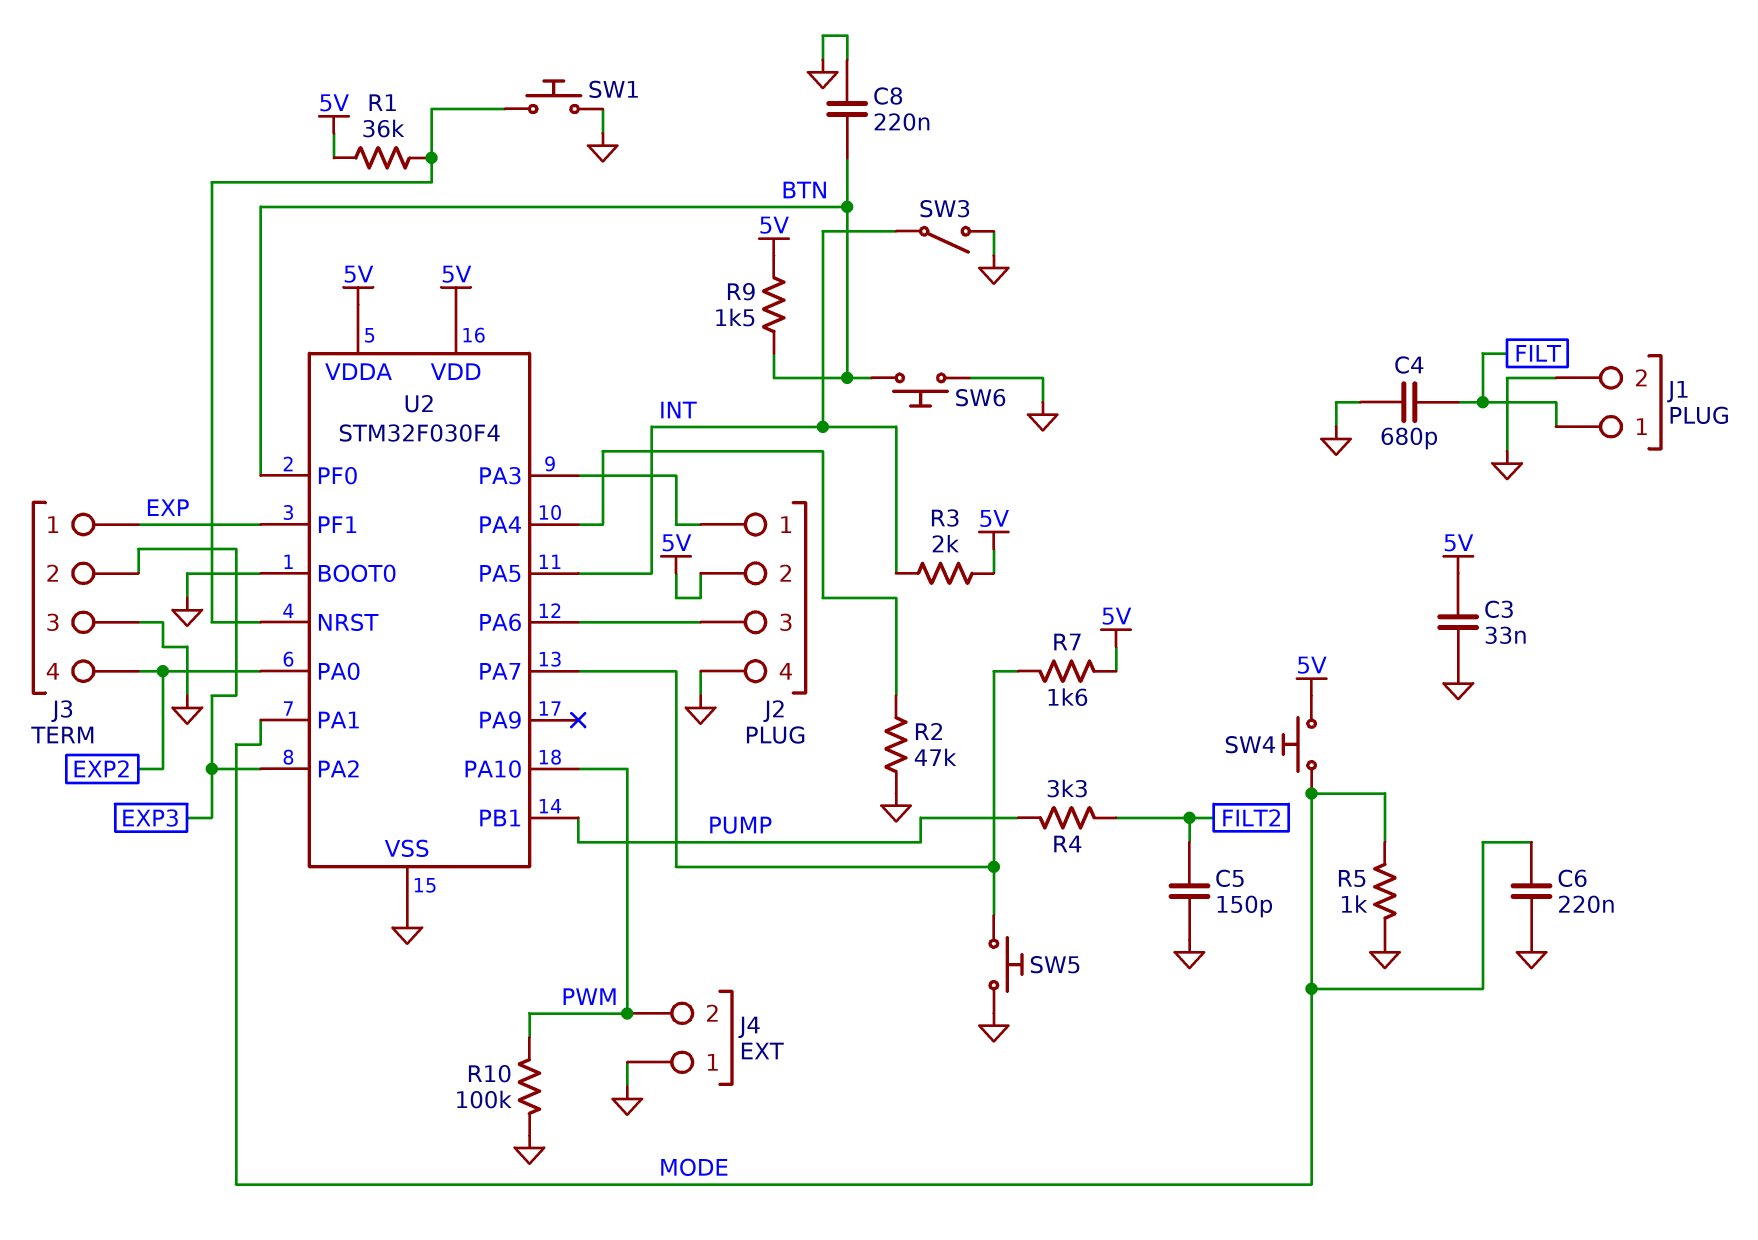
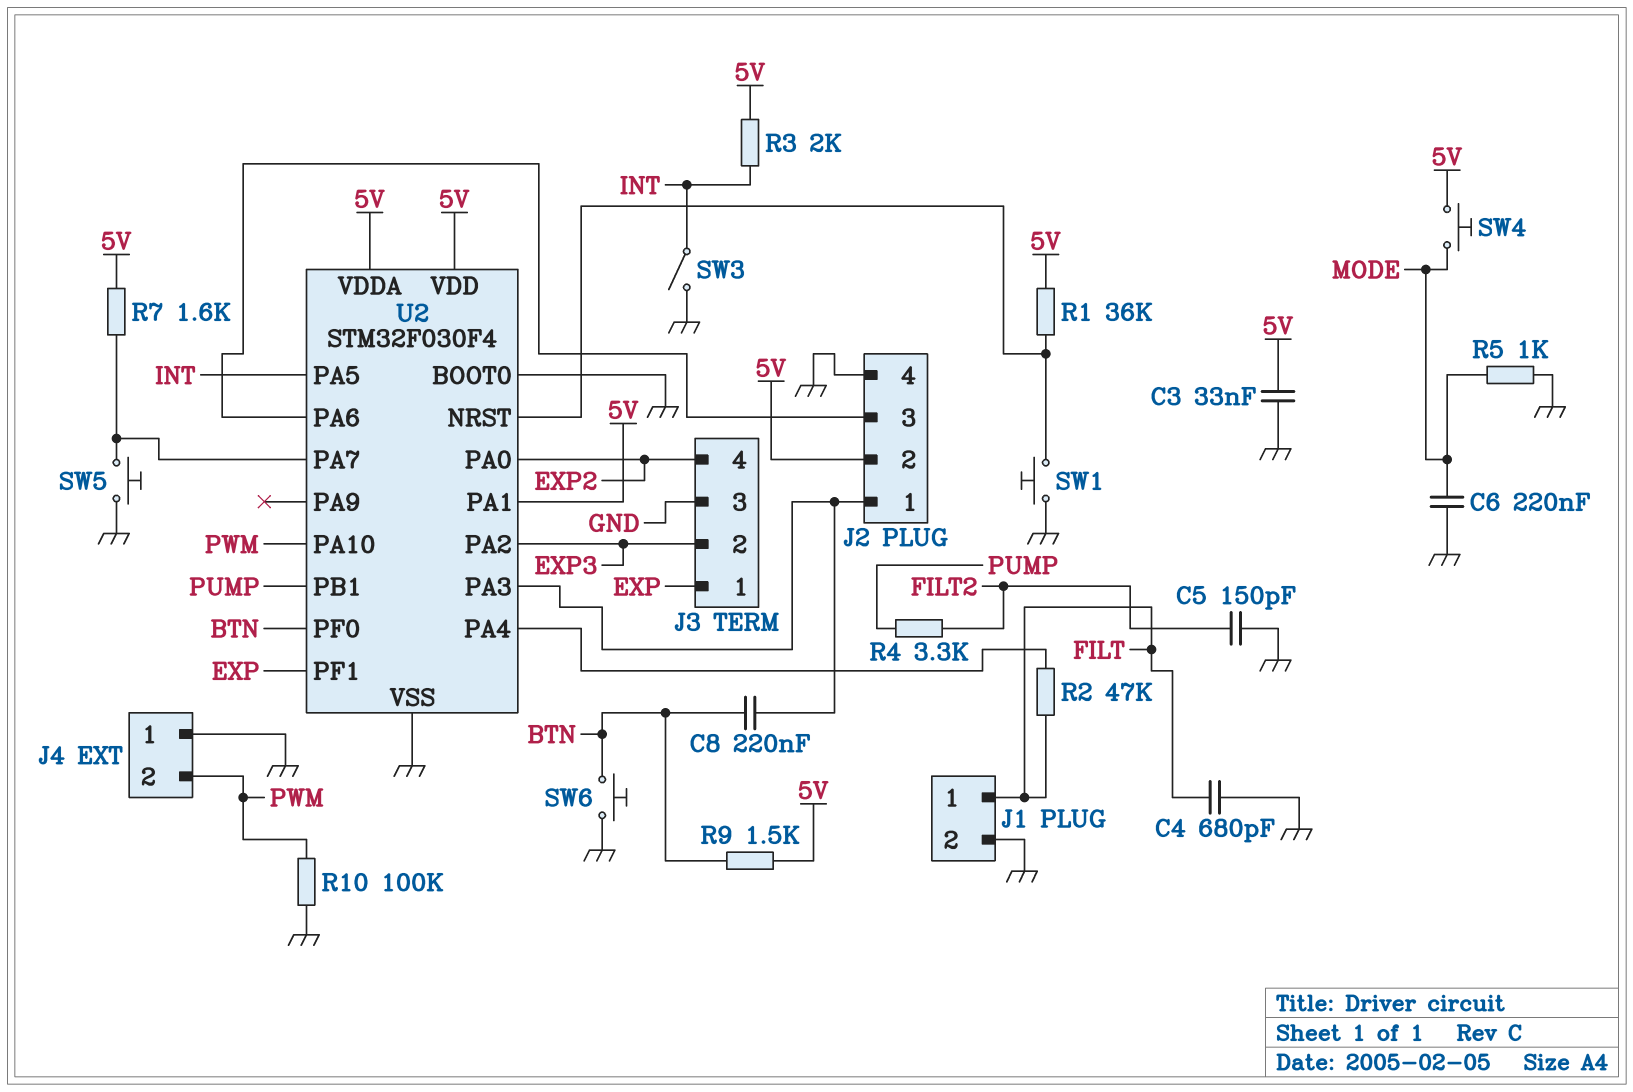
C8: 220nF (BTN, GND) -> 220nF (BTN, J2/1)
R2: 47k (GND, U2/PA4) -> 47k (FILT, U2/PA4)
U2 pin PA1: MODE -> 5V

